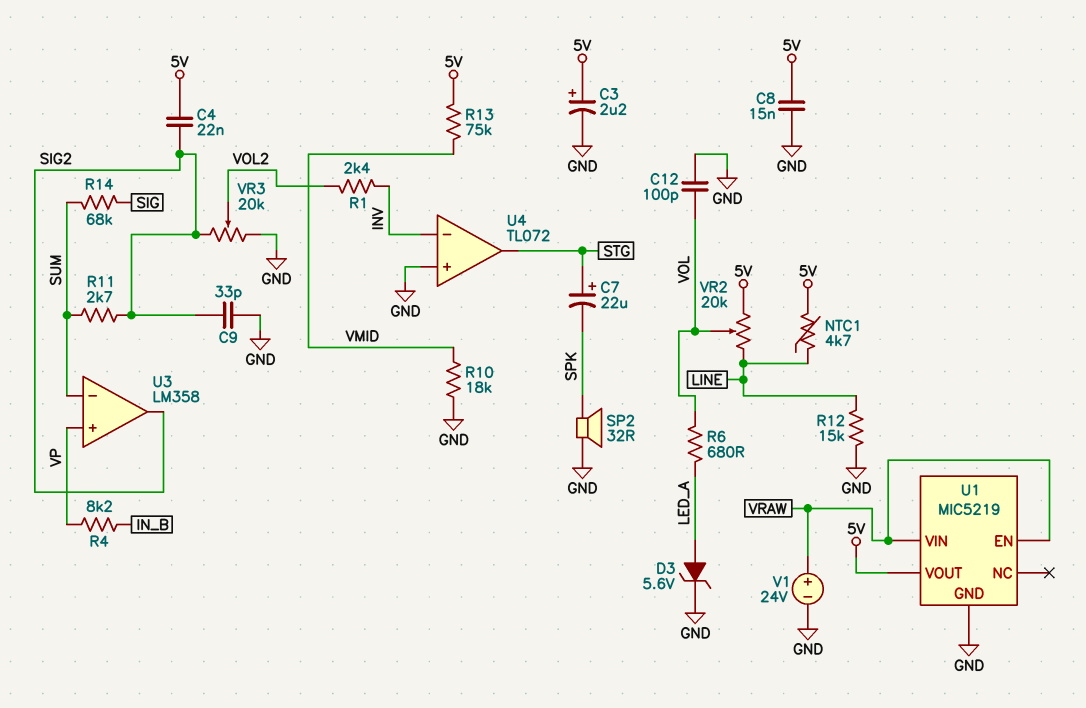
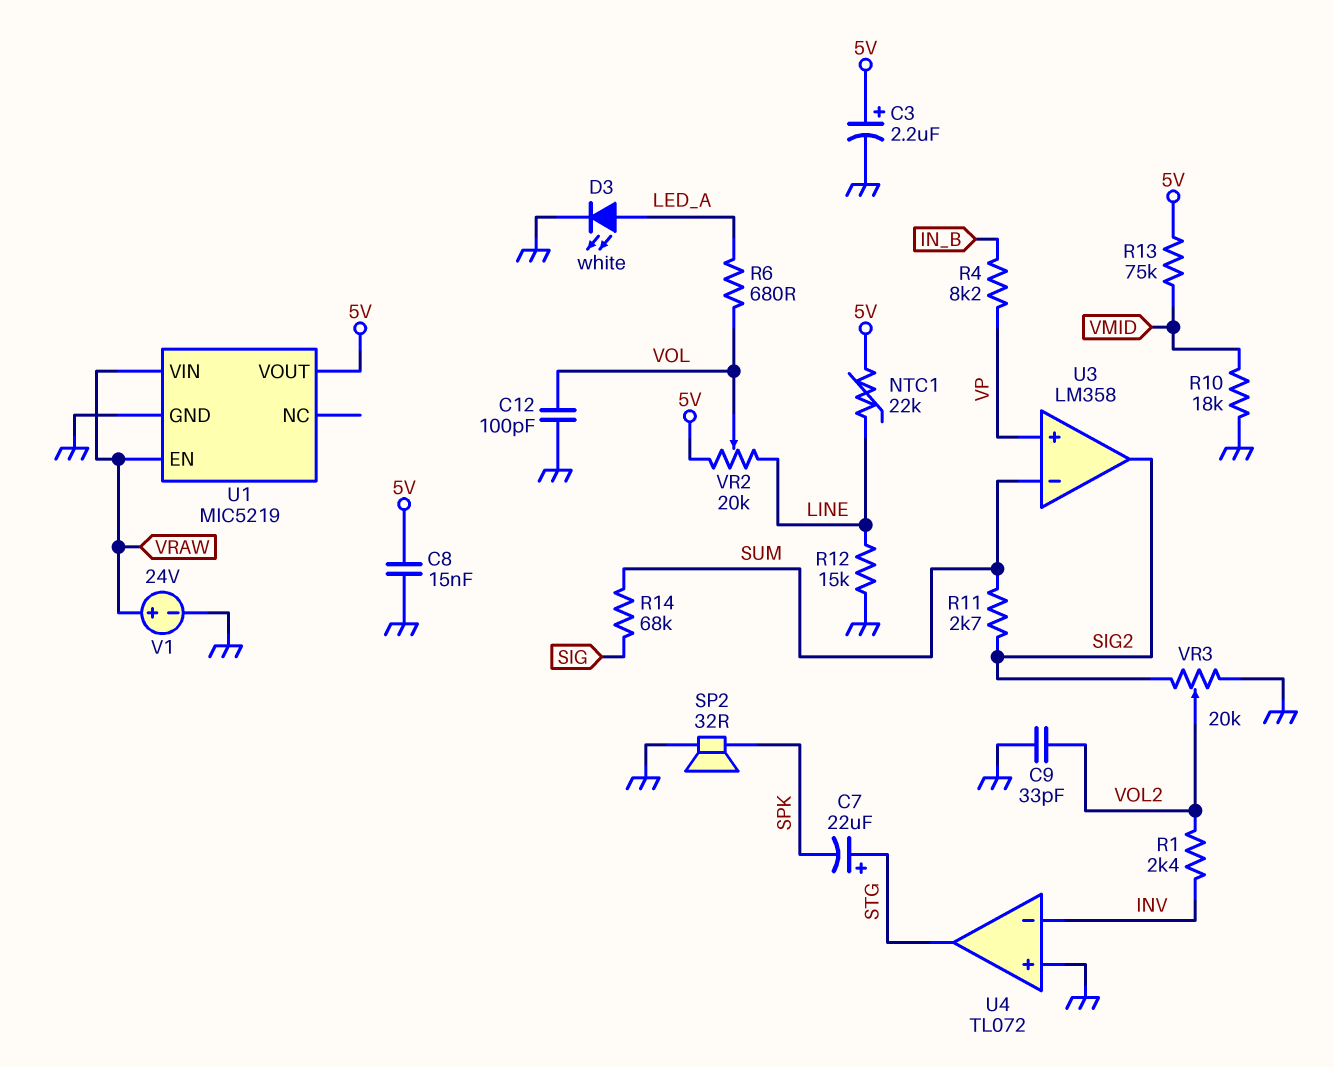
C4: 22nF (5V, SIG2) -> none
C9: 33pF (GND, SIG2) -> 33pF (GND, VOL2)
D3: zener 5.6V (A LED_A, K GND) -> LED white (A LED_A, K GND)
NTC1: 4.7k (5V, LINE) -> 22k (5V, LINE)

